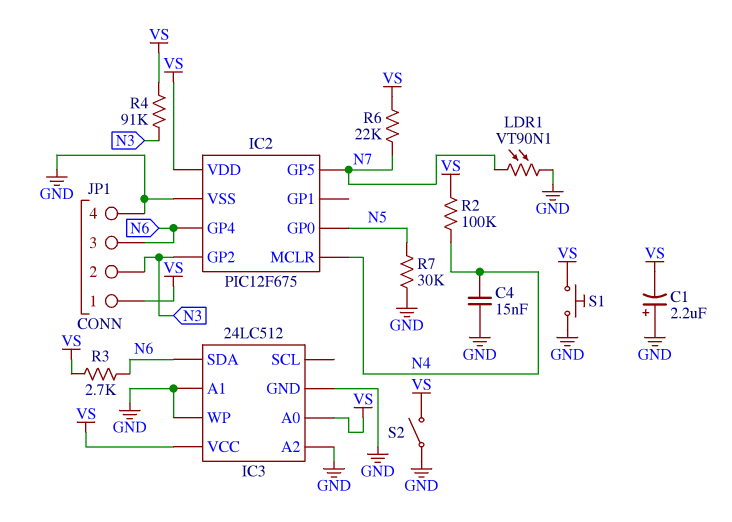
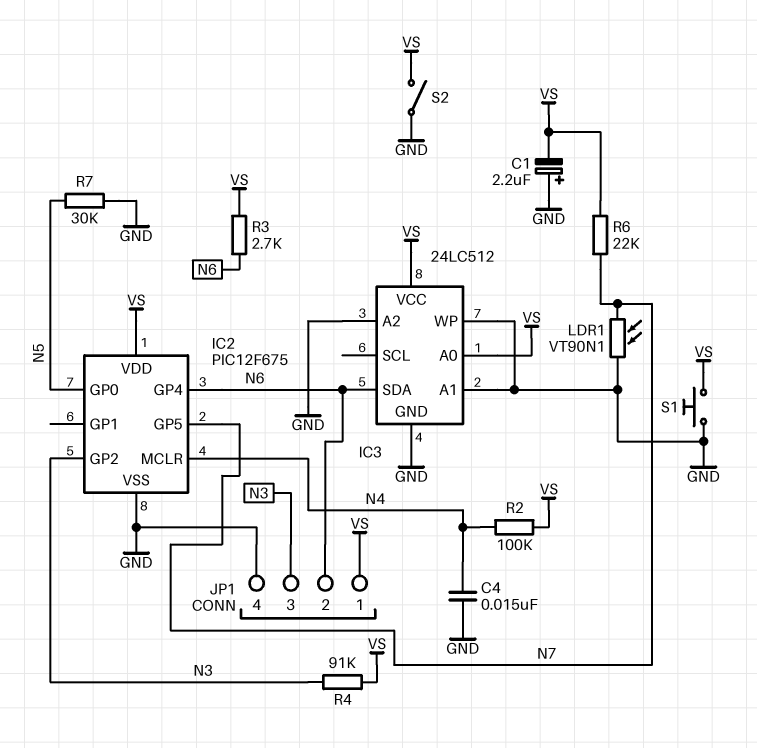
JP1 pin 2: N3 -> N6
JP1 pin 3: N6 -> N3

